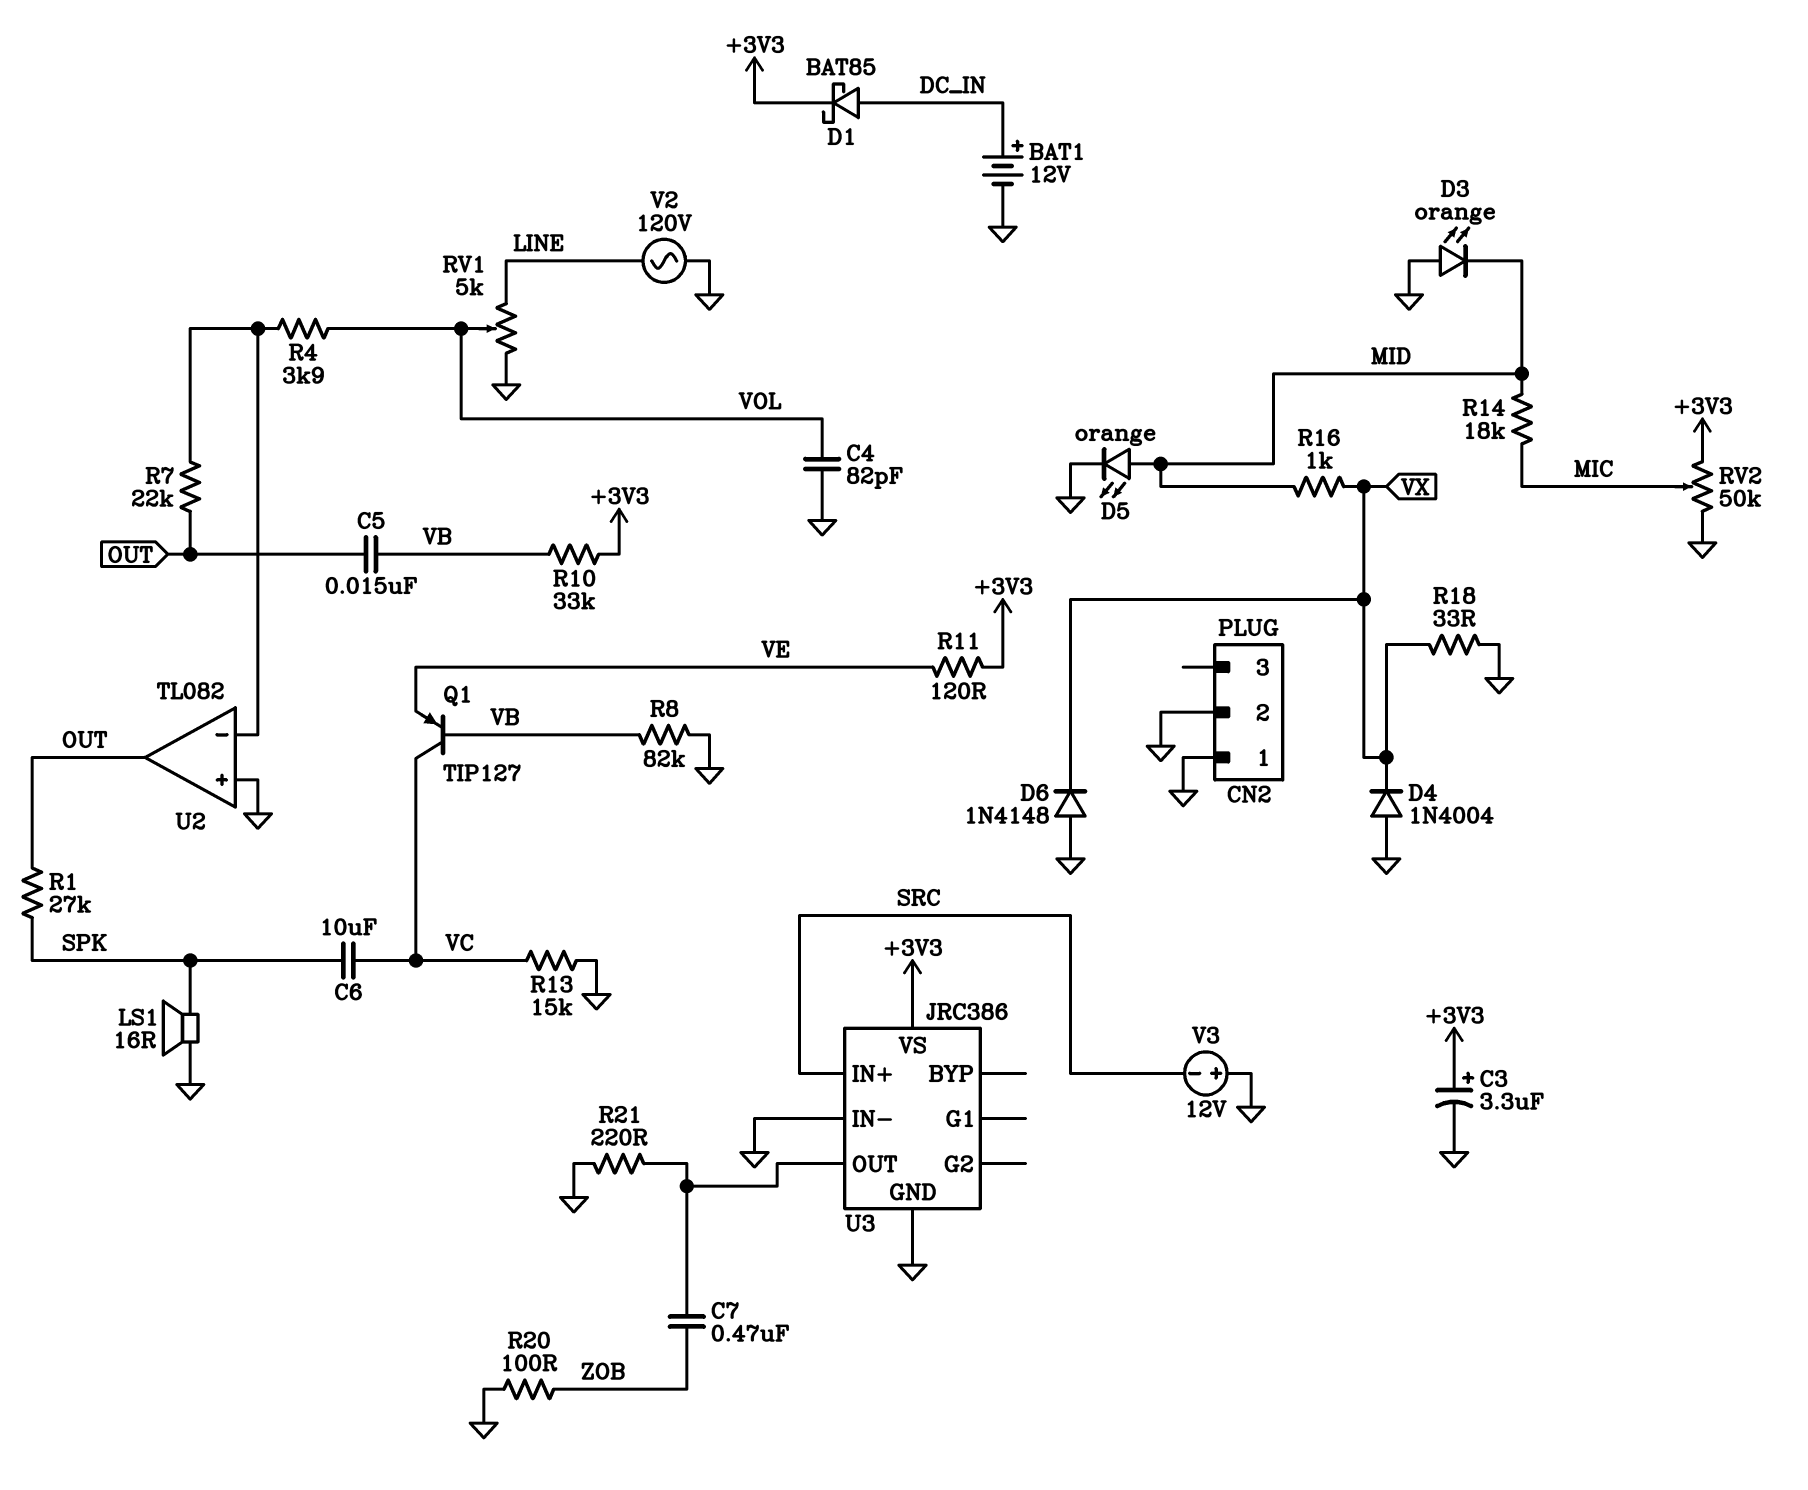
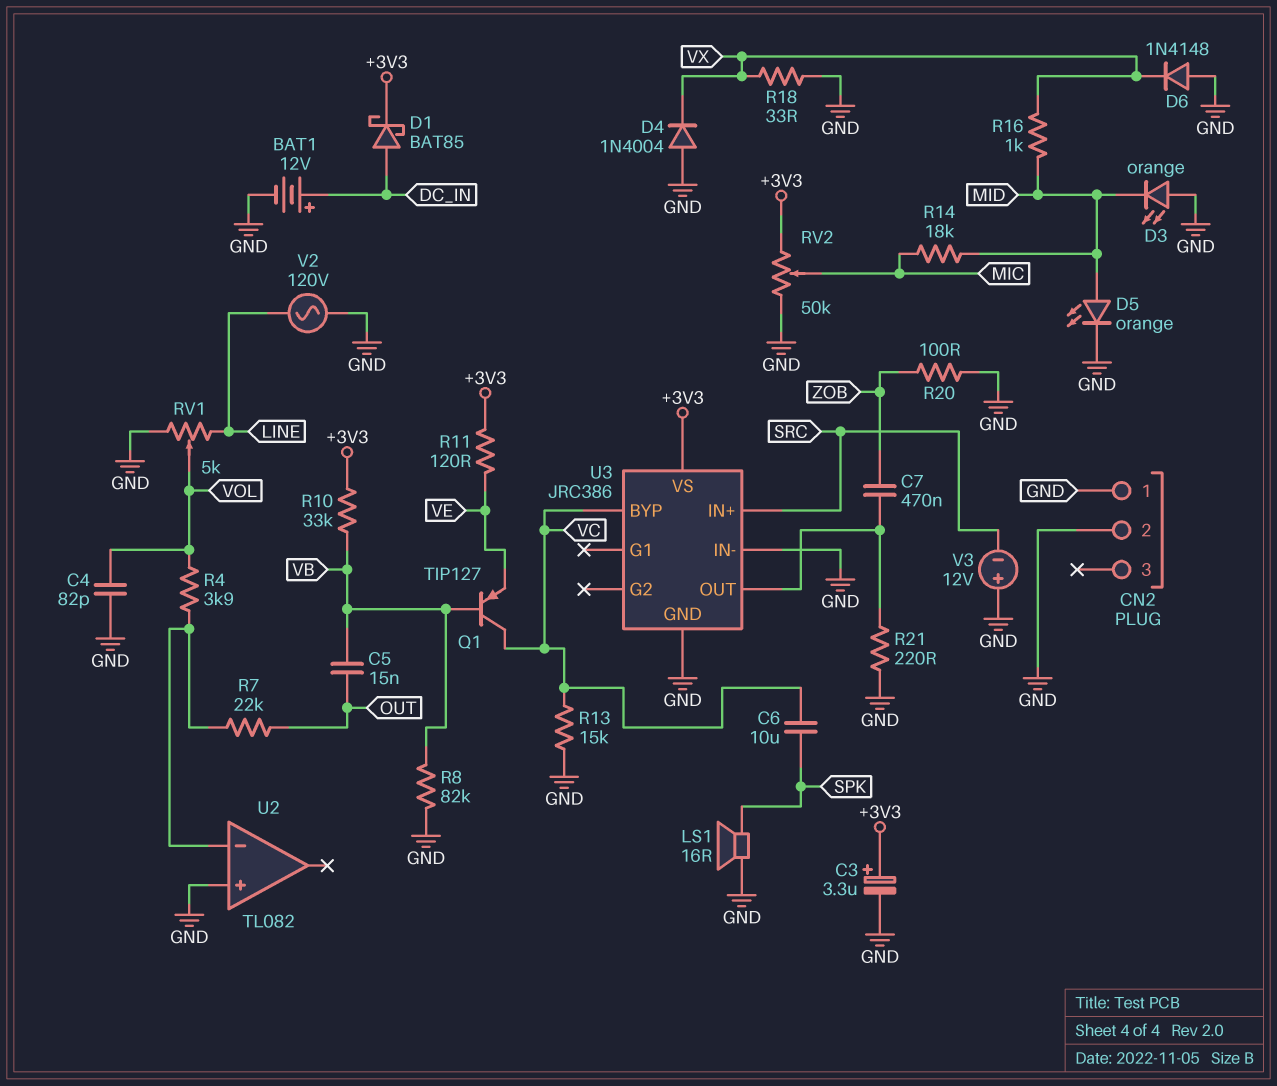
R1: 27k (OUT, SPK) -> none
U2 pin out: OUT -> none
U3 pin BYP: none -> VC

